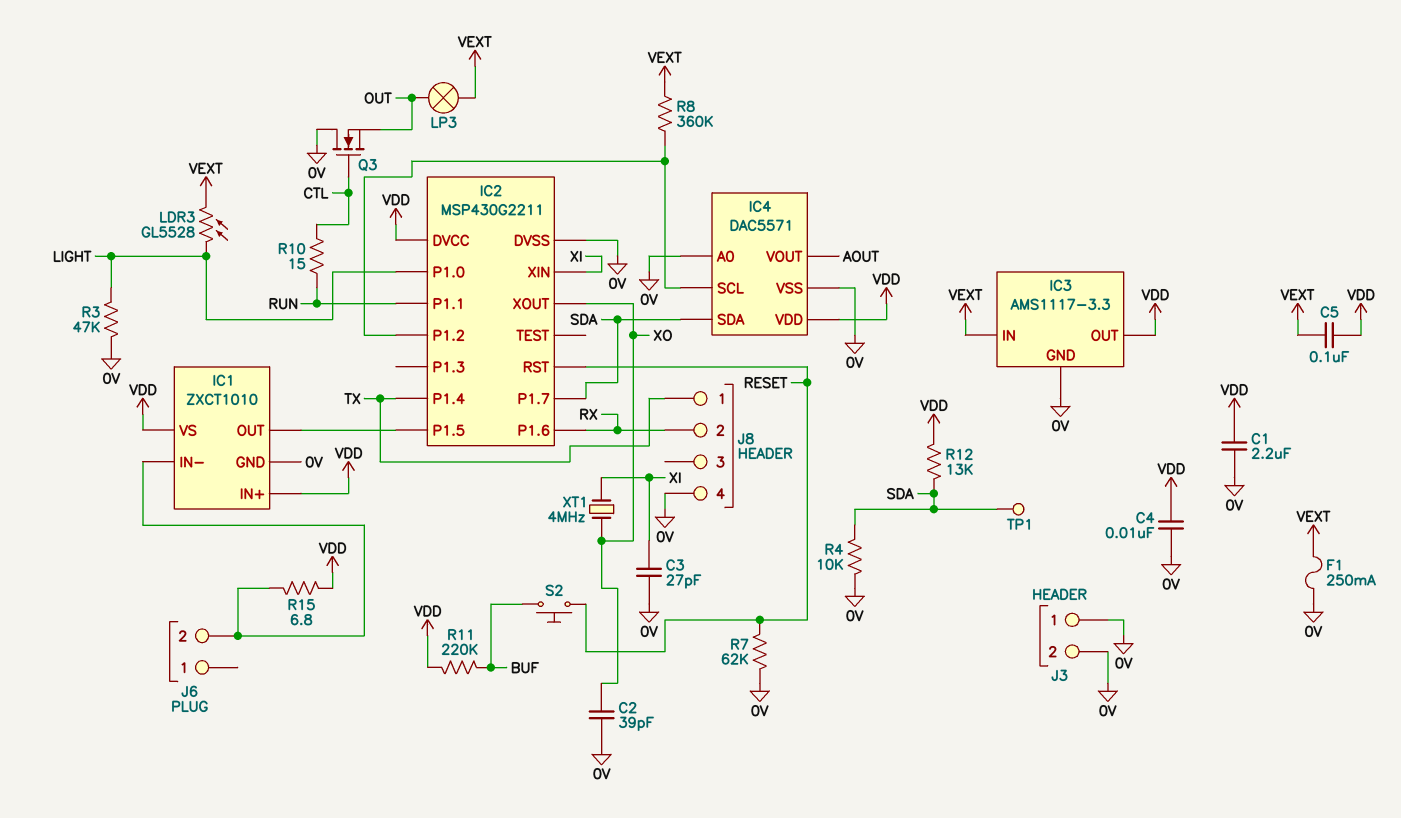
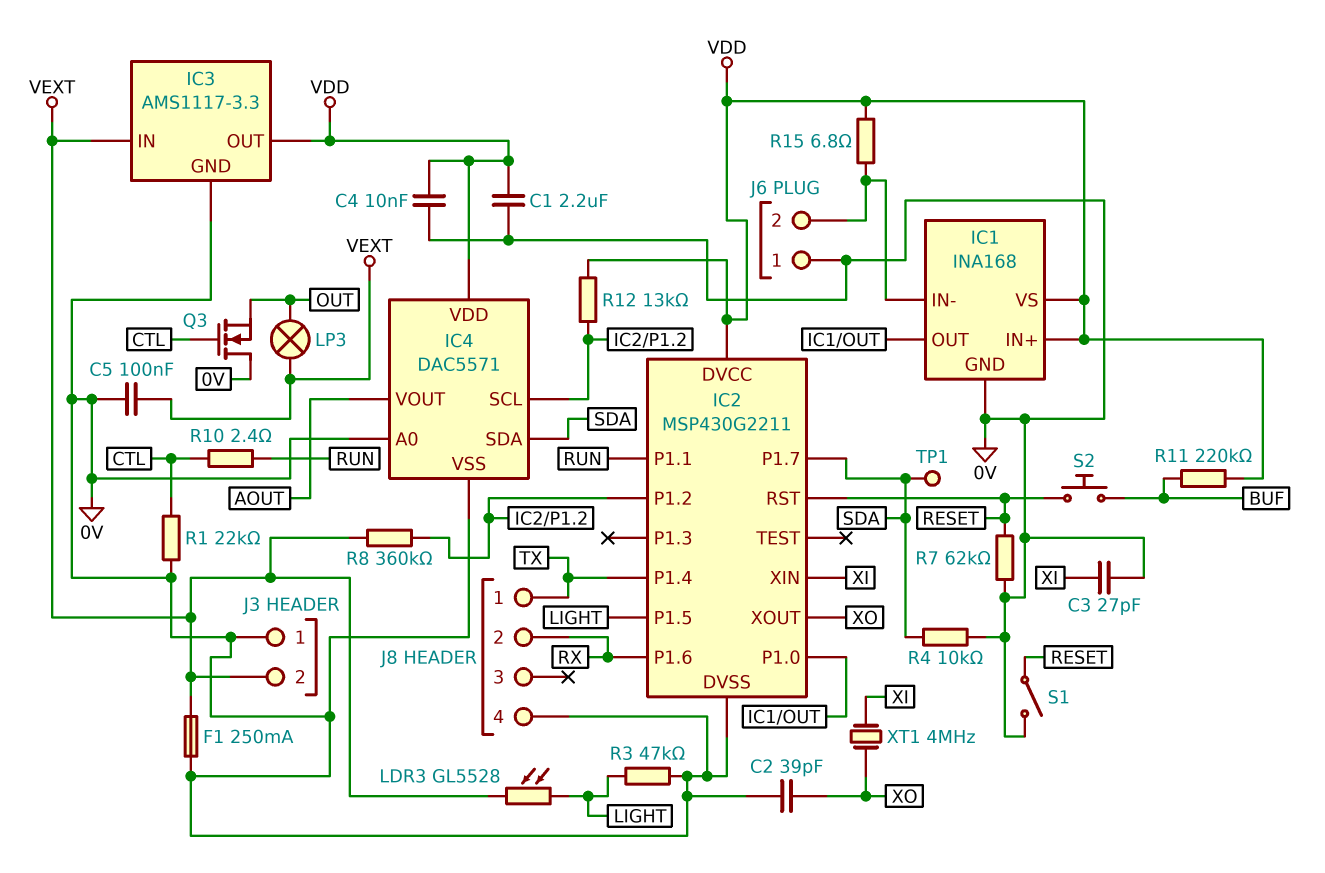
C5: 100nF (VDD, VEXT) -> 100nF (0V, VEXT)
IC1: ZXCT1010 -> INA168
IC2 pin P1.0: LIGHT -> IC1/OUT
IC2 pin P1.5: IC1/OUT -> LIGHT
J3 pin 2: 0V -> VEXT
J6 pin 1: none -> 0V
R1: none -> 22k (0V, CTL)
R10: 15 (CTL, RUN) -> 2.4 (CTL, RUN)
R12: 13k (SDA, VDD) -> 13k (IC2/P1.2, VDD)
S1: none -> switch (0V, RESET)

